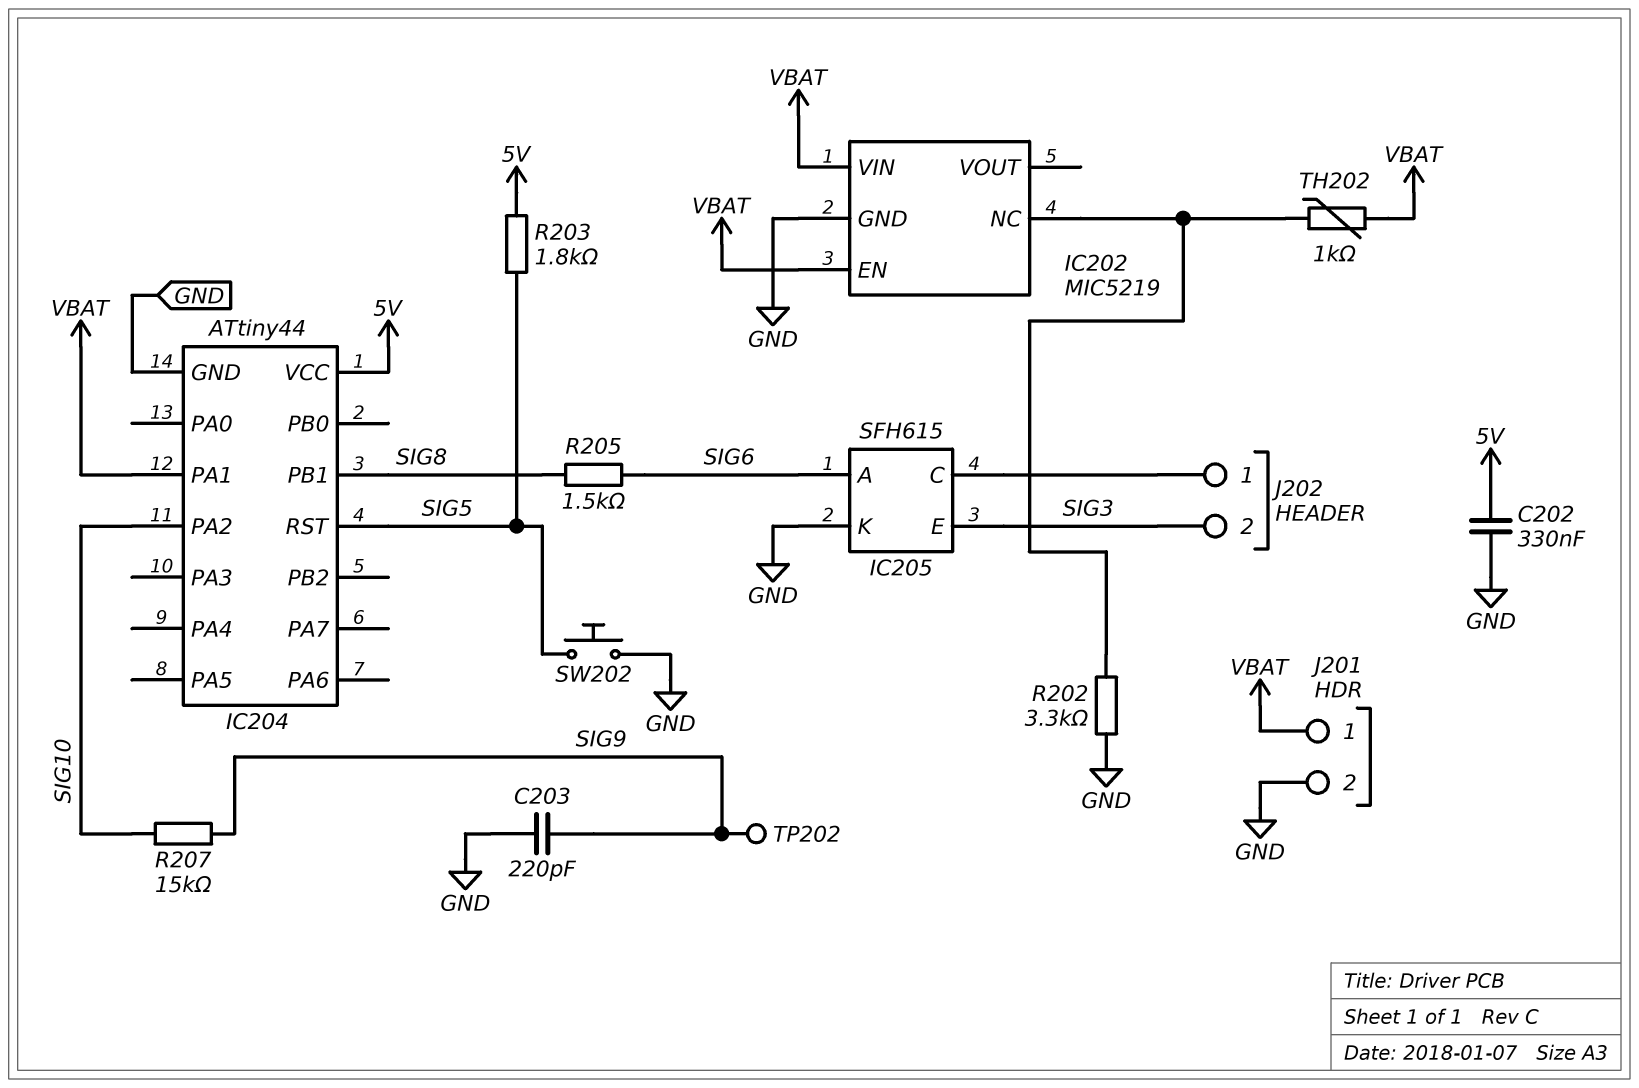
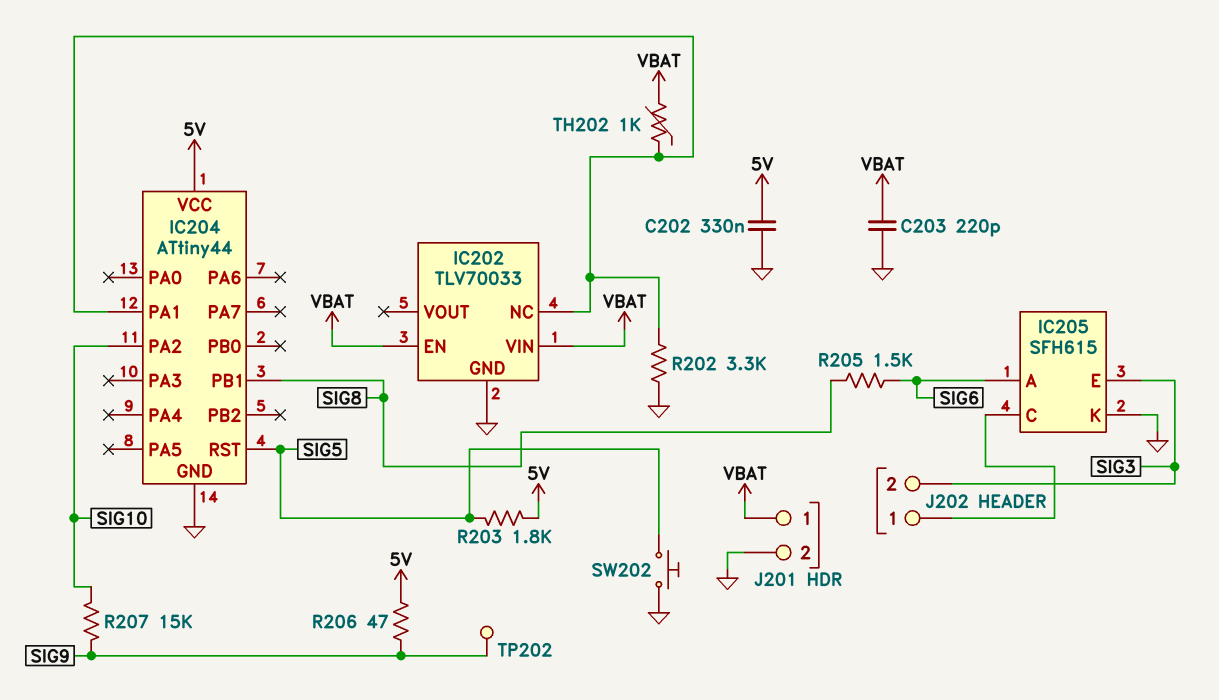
C203: 220pF (GND, SIG9) -> 220pF (GND, VBAT)
IC202: MIC5219 -> TLV70033
IC204 pin PA1: VBAT -> IC202/NC
R206: none -> 47 (5V, SIG9)

